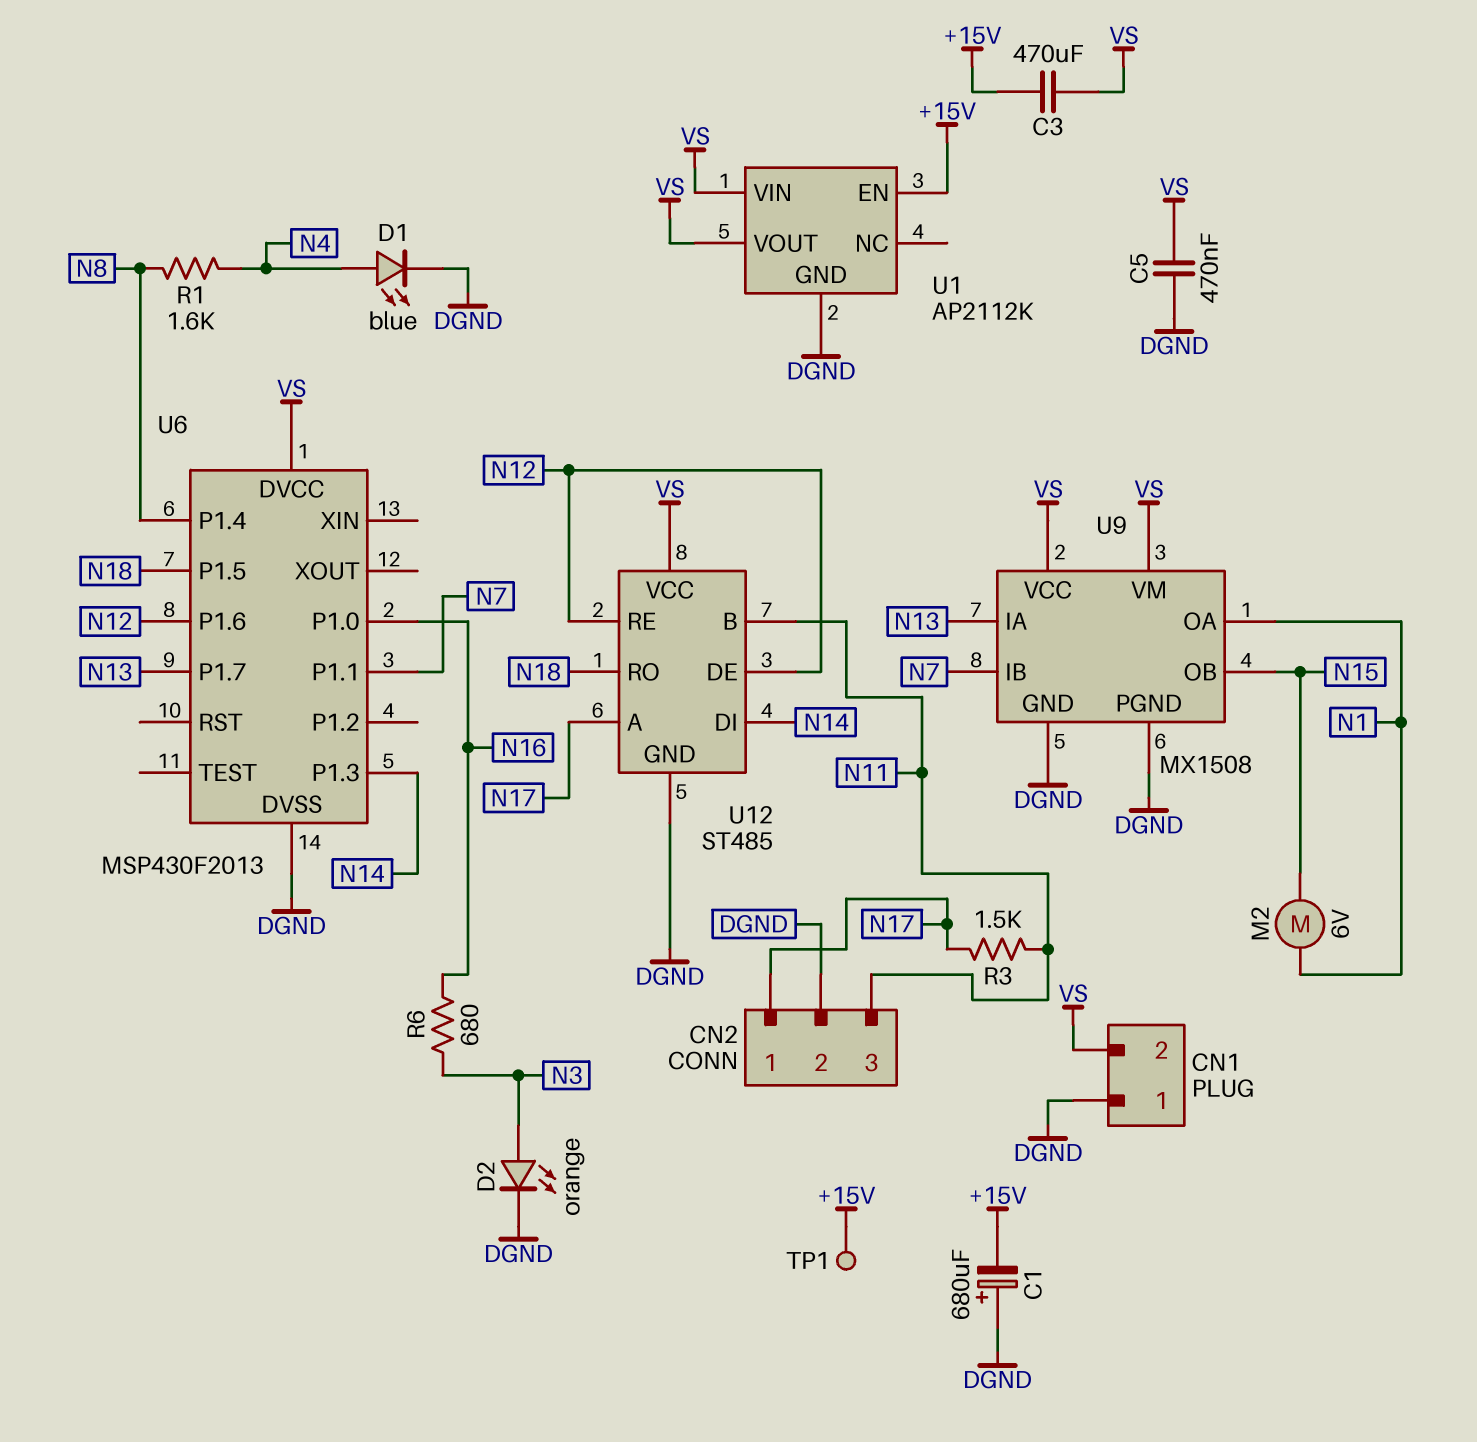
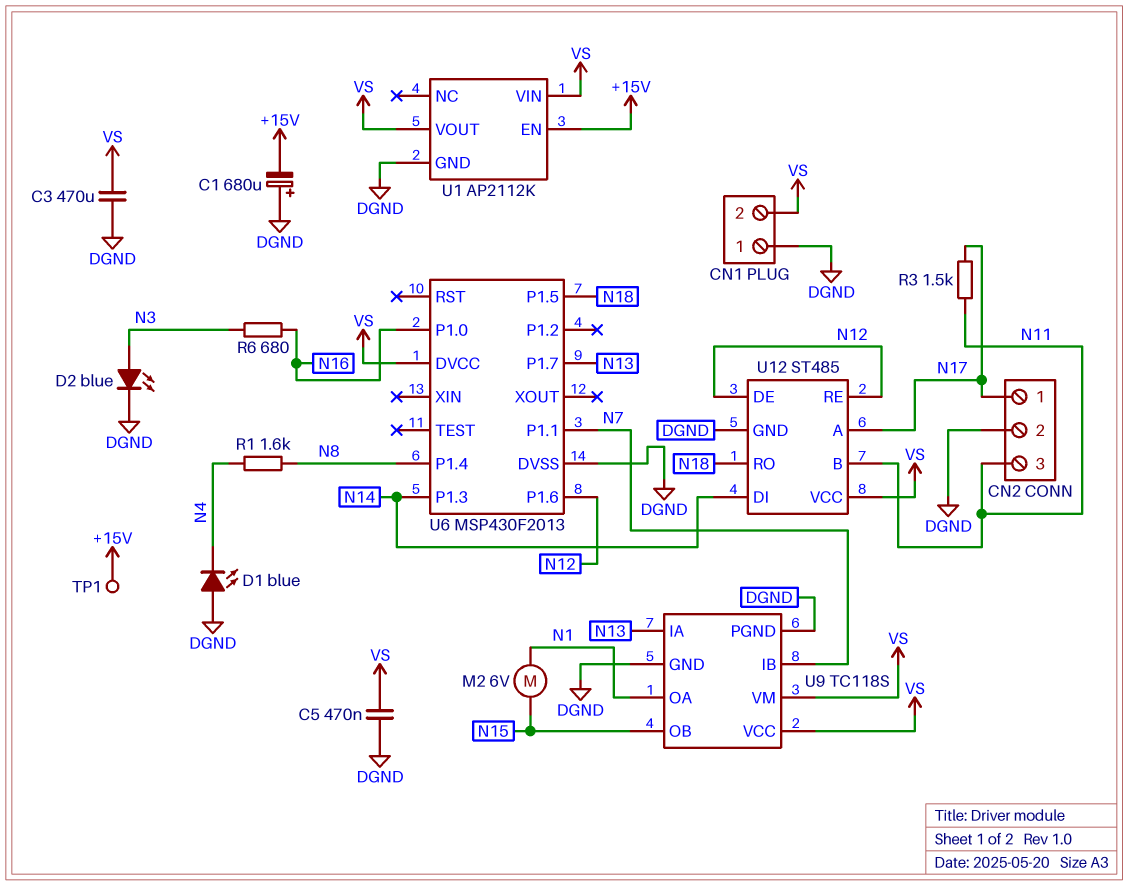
C3: 470uF (+15V, VS) -> 470uF (DGND, VS)
D1: LED blue (A N4, K DGND) -> LED blue (A DGND, K N4)
D2: LED orange (A N3, K DGND) -> LED blue (A N3, K DGND)
U9: MX1508 -> TC118S

